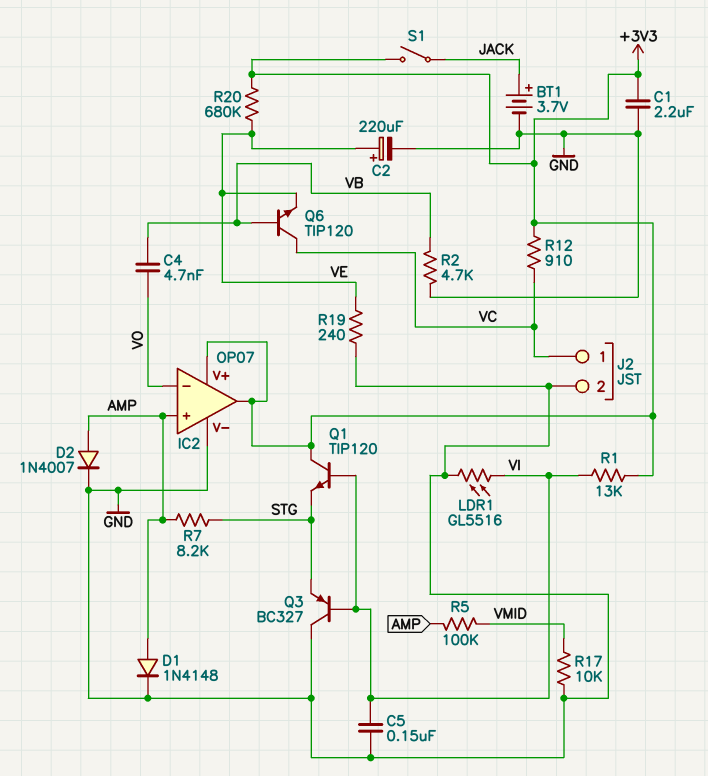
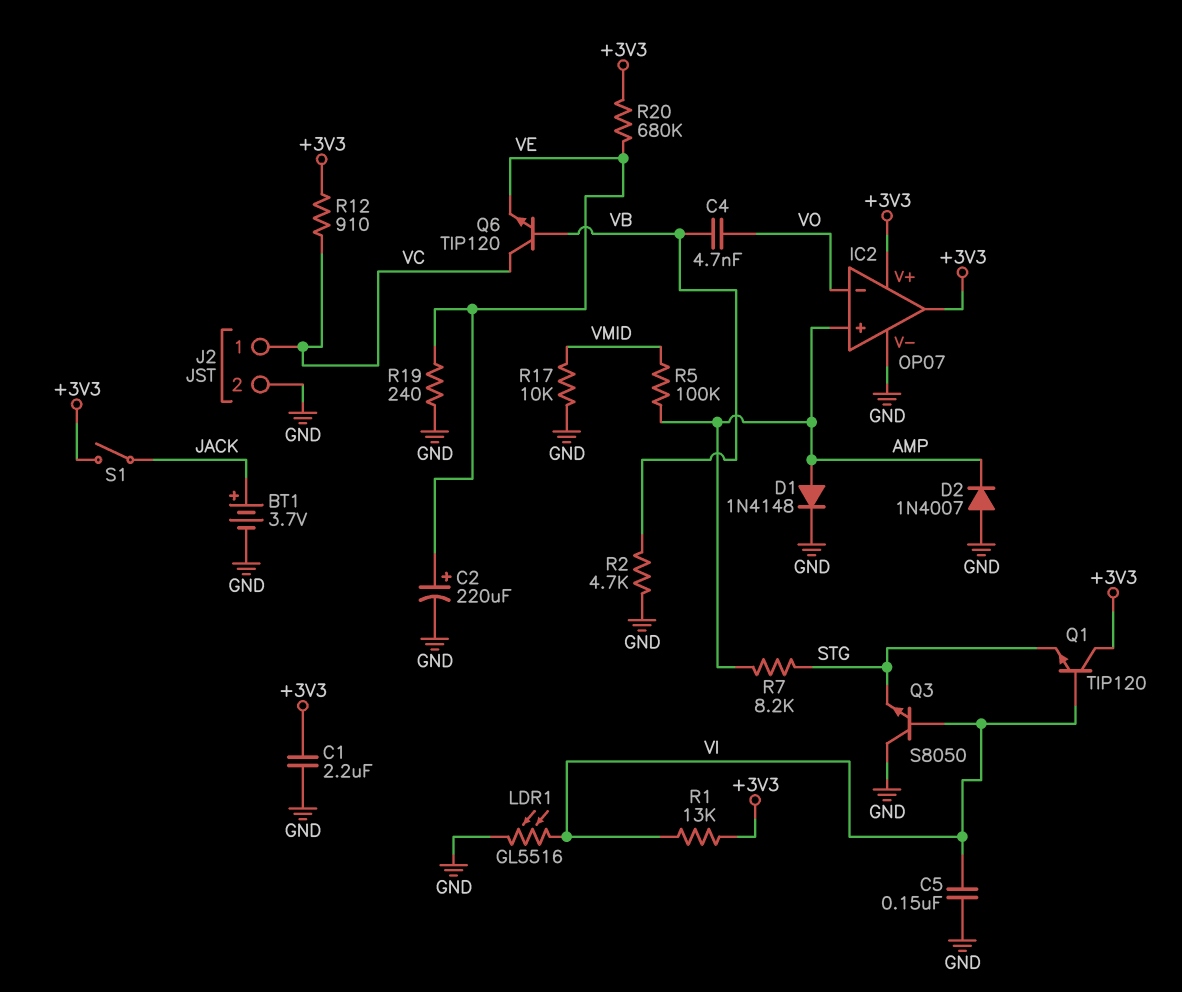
D2: diode 1N4007 (A AMP, K GND) -> diode 1N4007 (A GND, K AMP)
Q3: PNP BC327 (B VI, C GND, E STG) -> NPN S8050 (B VI, C GND, E STG)

